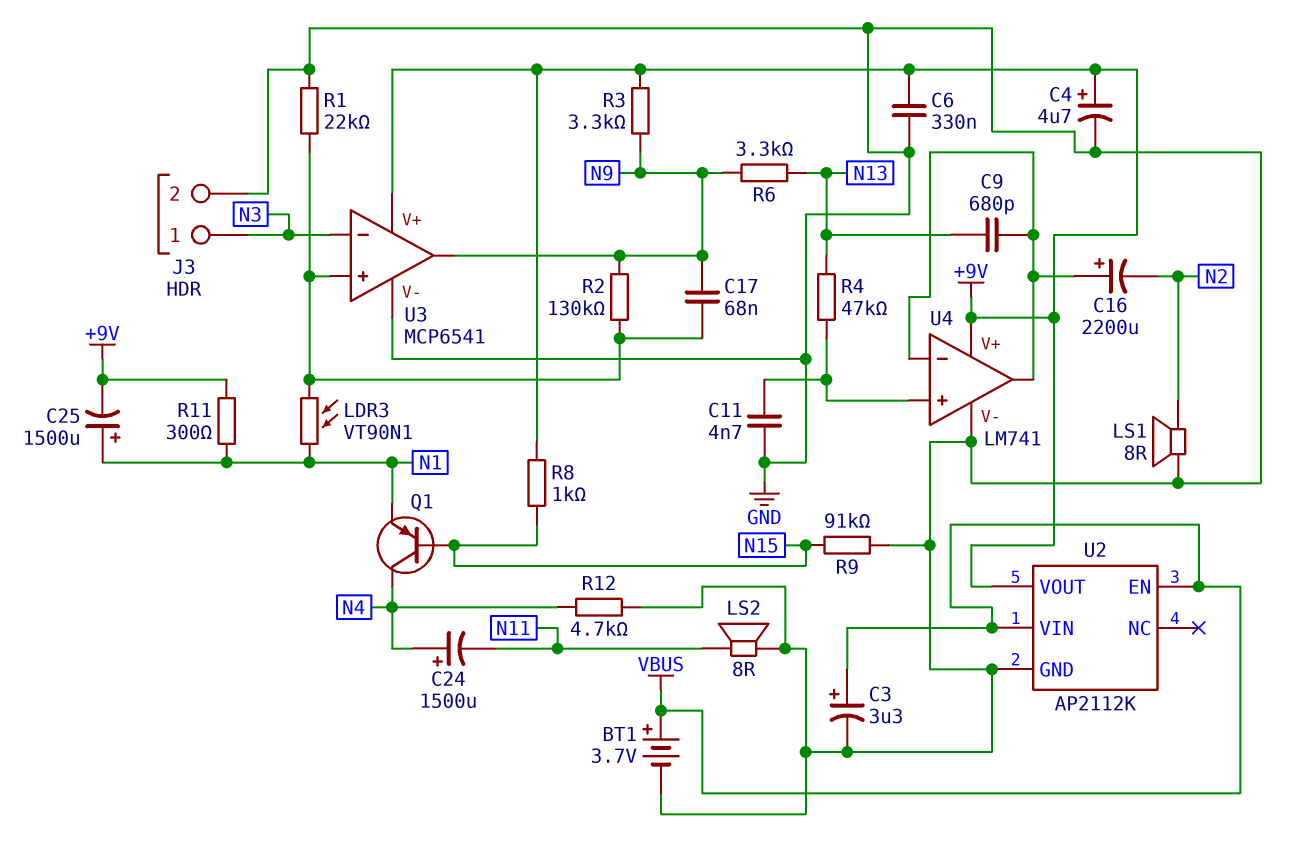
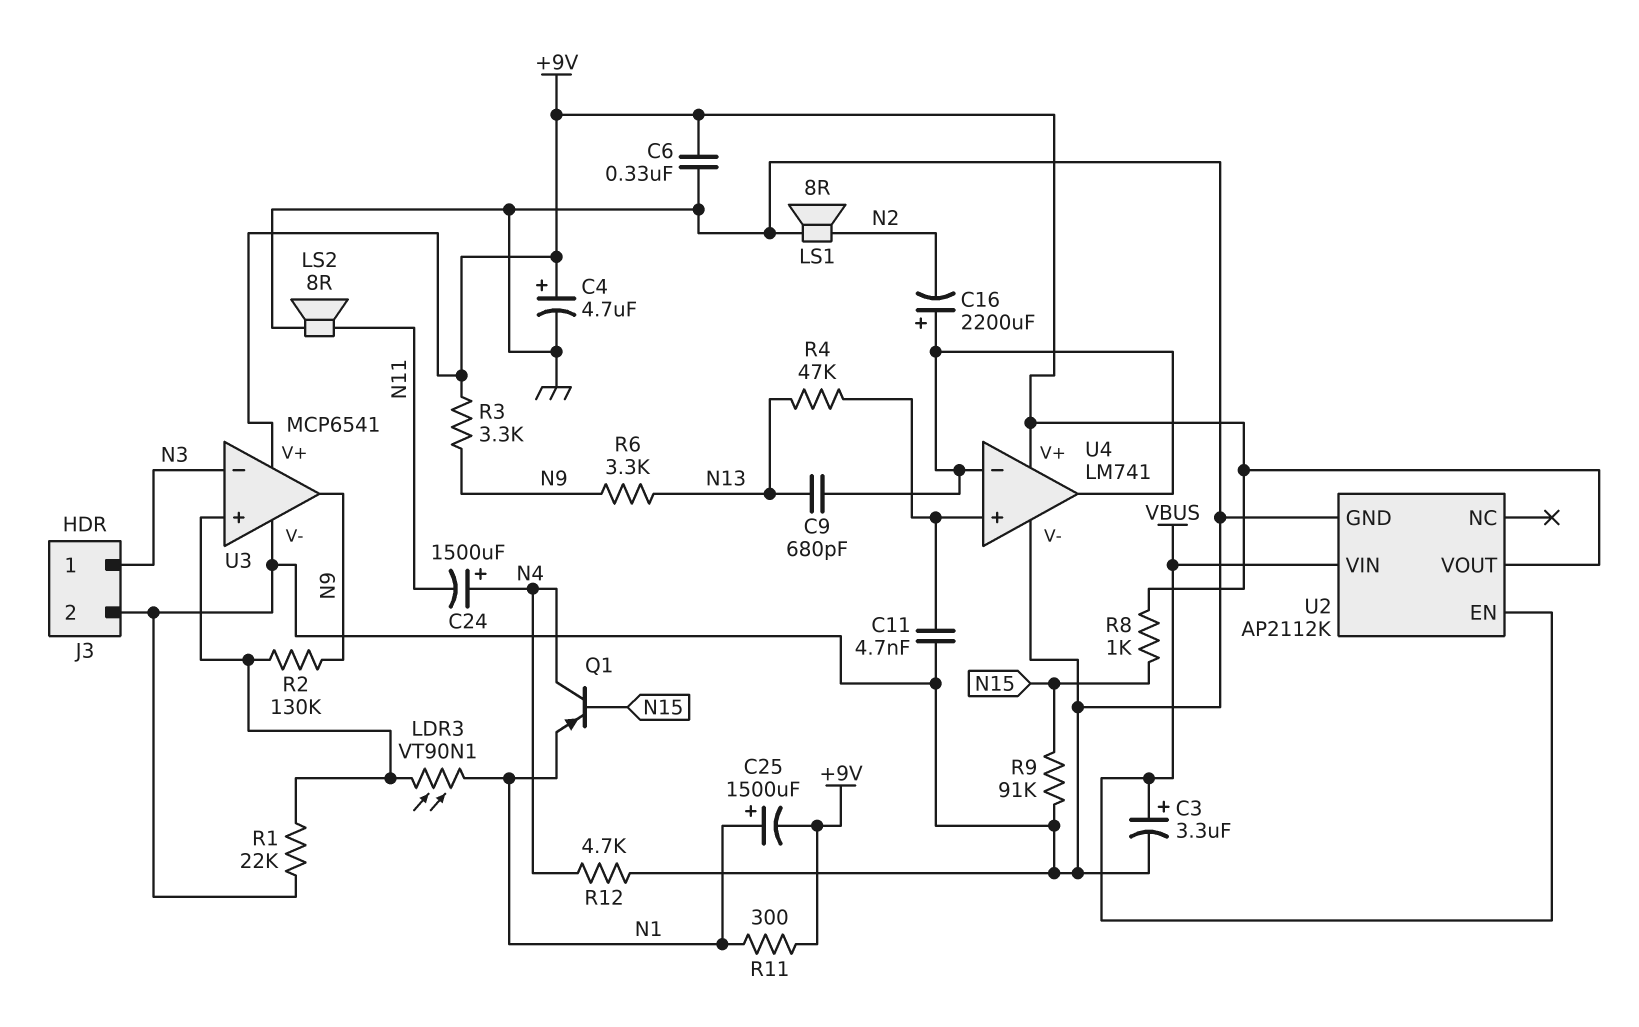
BT1: 3.7V (plus VBUS, minus GND) -> none
C17: 68nF (N9, U3/in+) -> none

